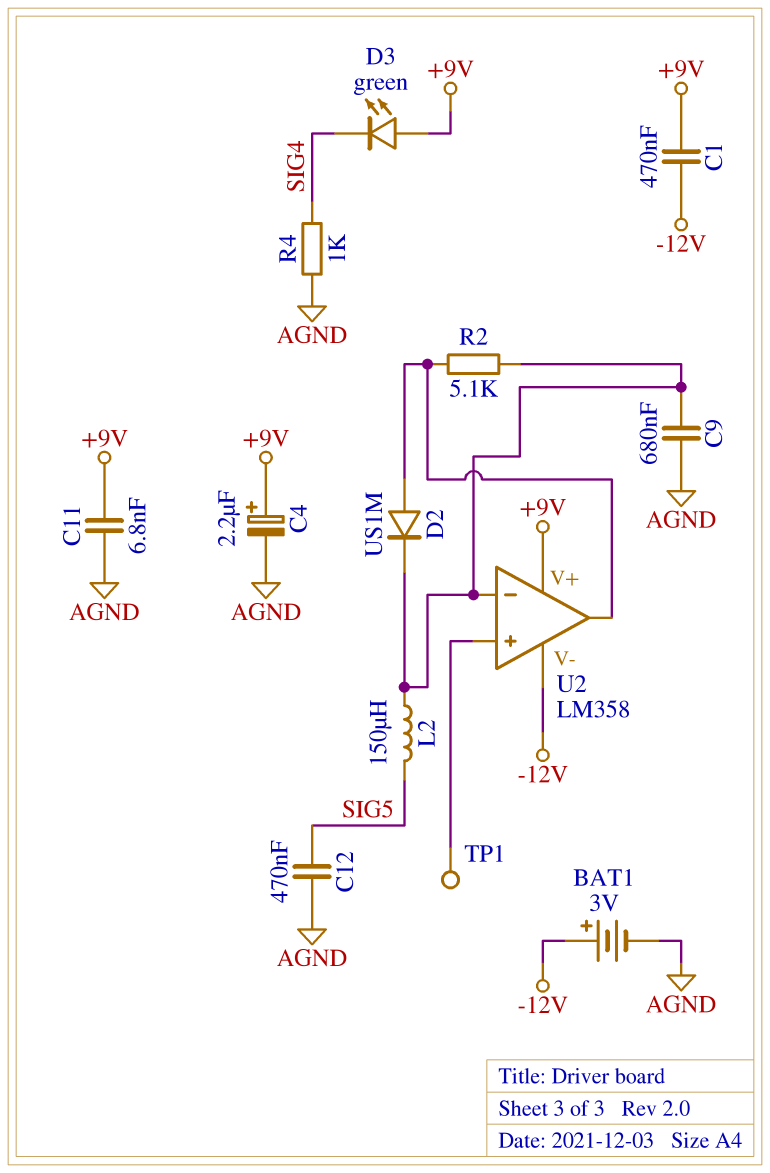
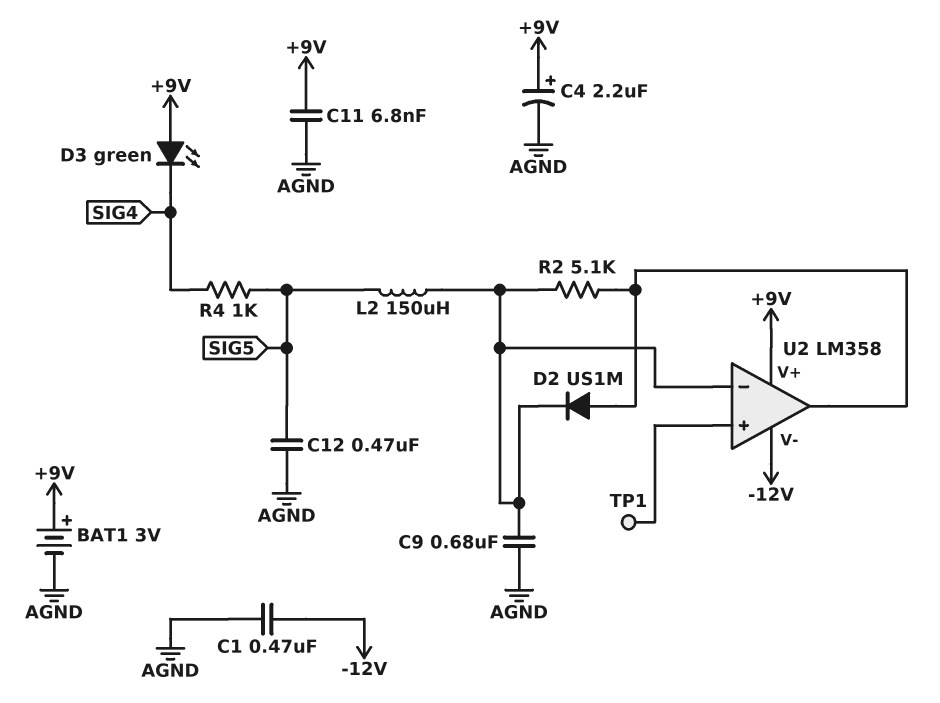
BAT1: 3V (plus -12V, minus AGND) -> 3V (plus +9V, minus AGND)
C1: 470nF (+9V, -12V) -> 470nF (-12V, AGND)
R4: 1k (AGND, SIG4) -> 1k (SIG4, SIG5)

